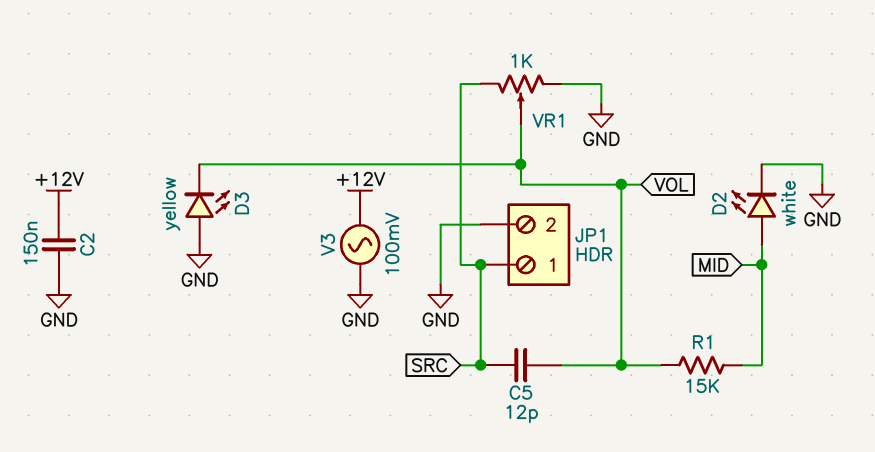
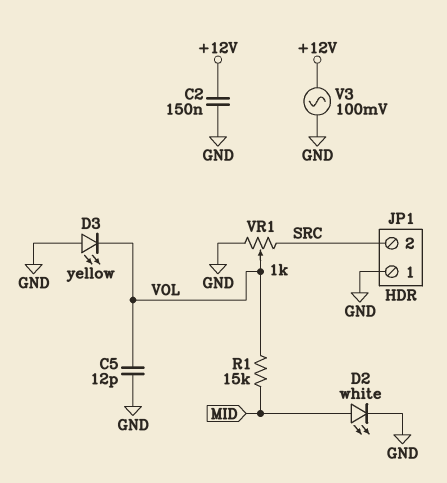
C5: 12pF (SRC, VOL) -> 12pF (GND, VOL)
JP1 pin 1: SRC -> GND
JP1 pin 2: GND -> SRC

